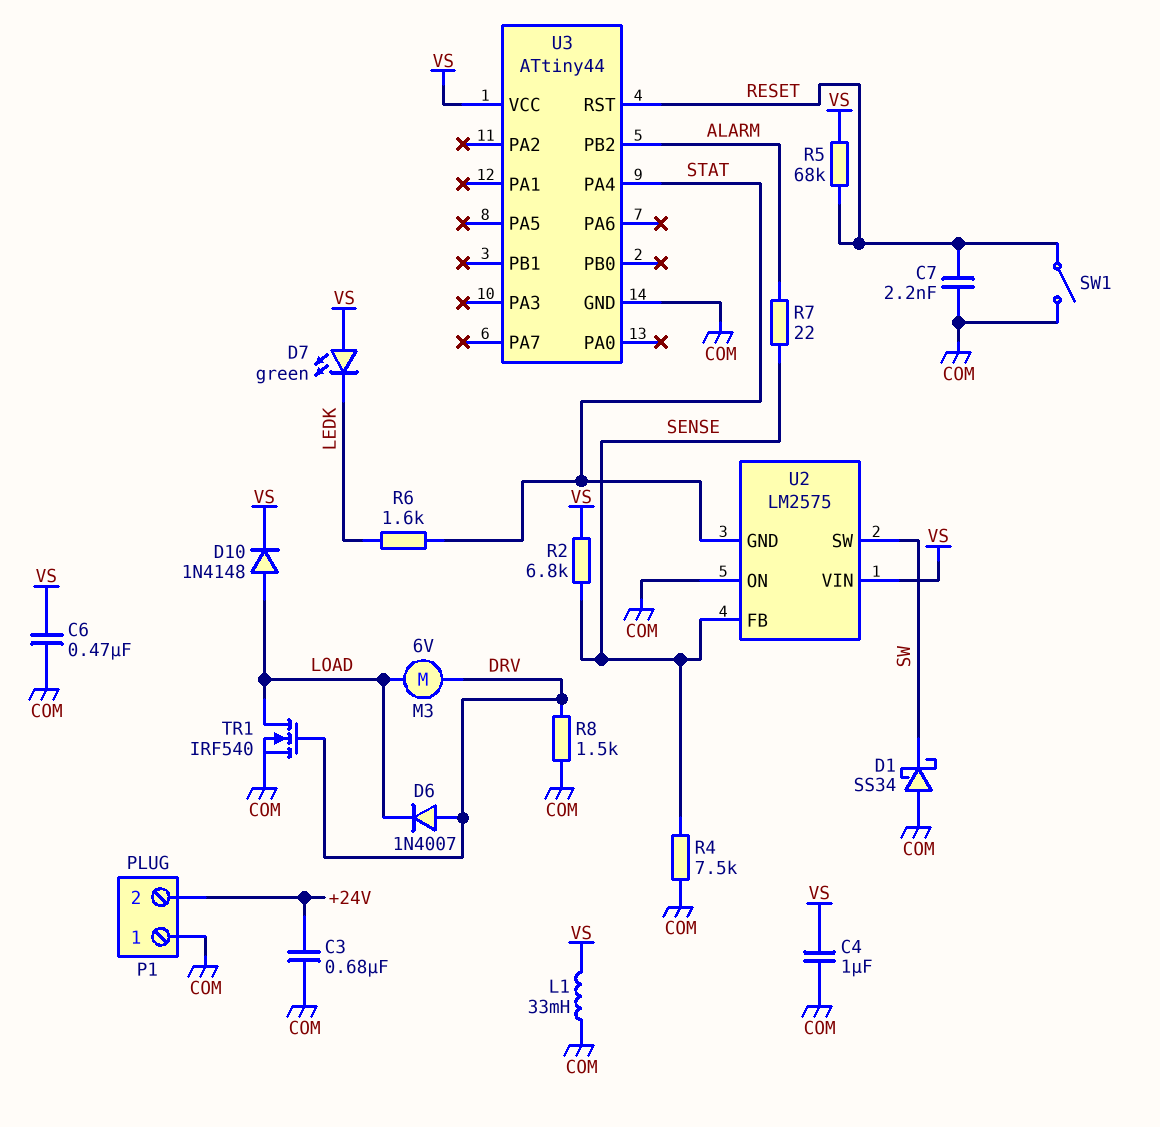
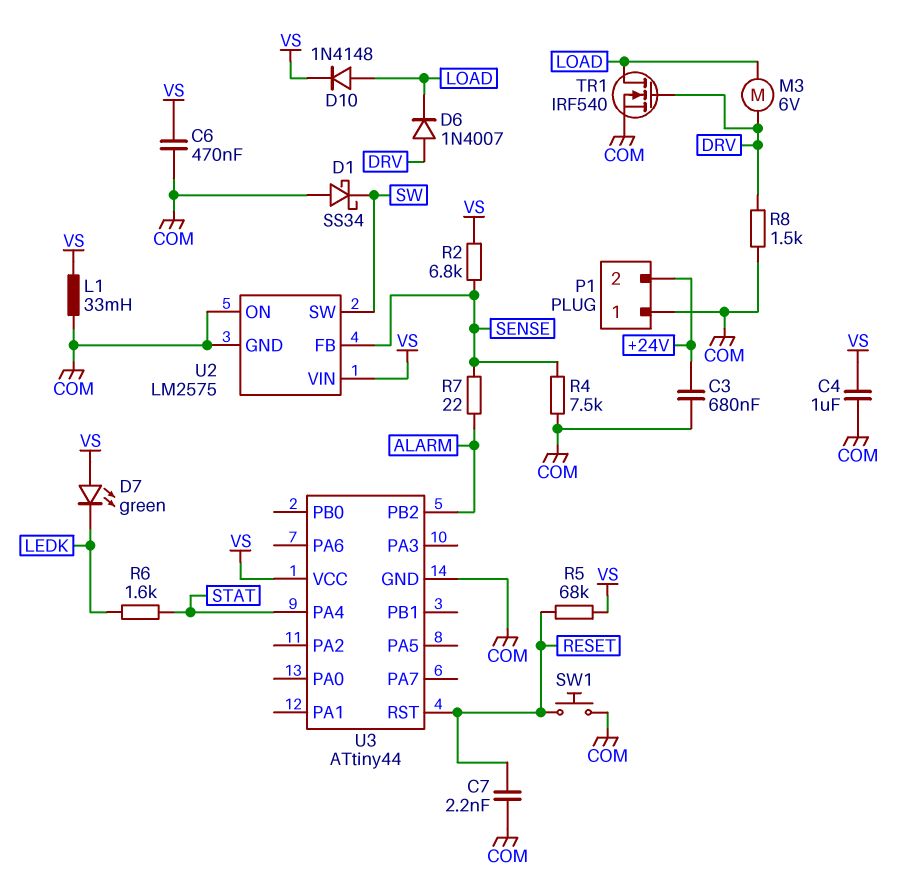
SW1: switch (COM, RESET) -> button (COM, RESET)
U2 pin GND: STAT -> COM

